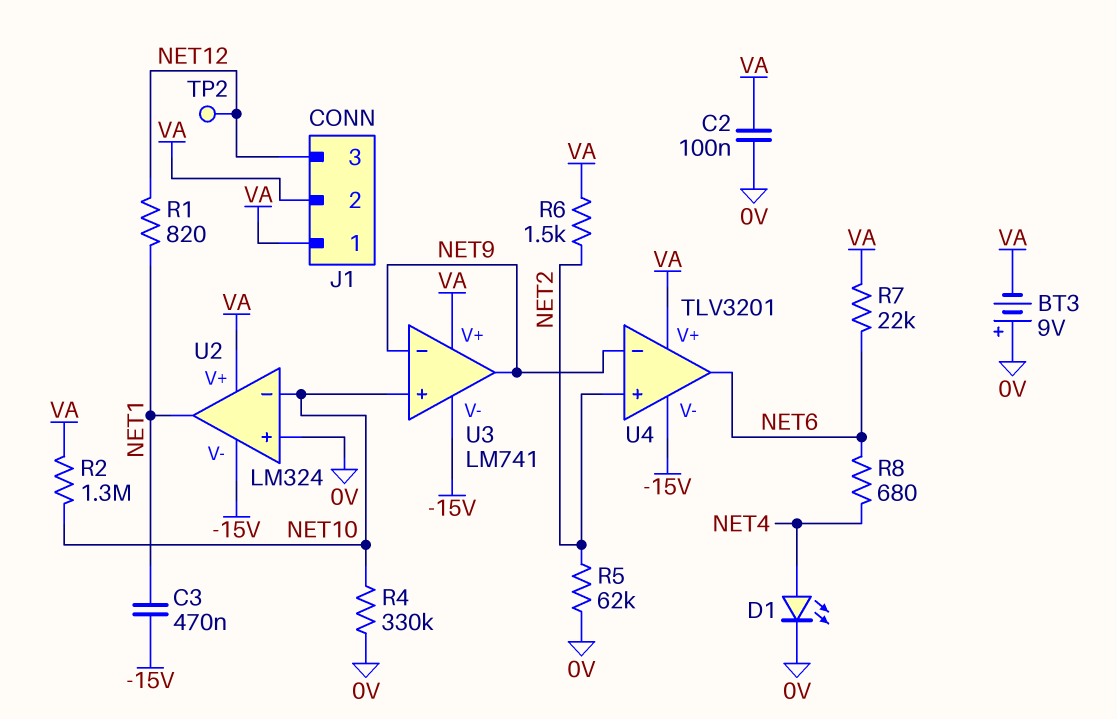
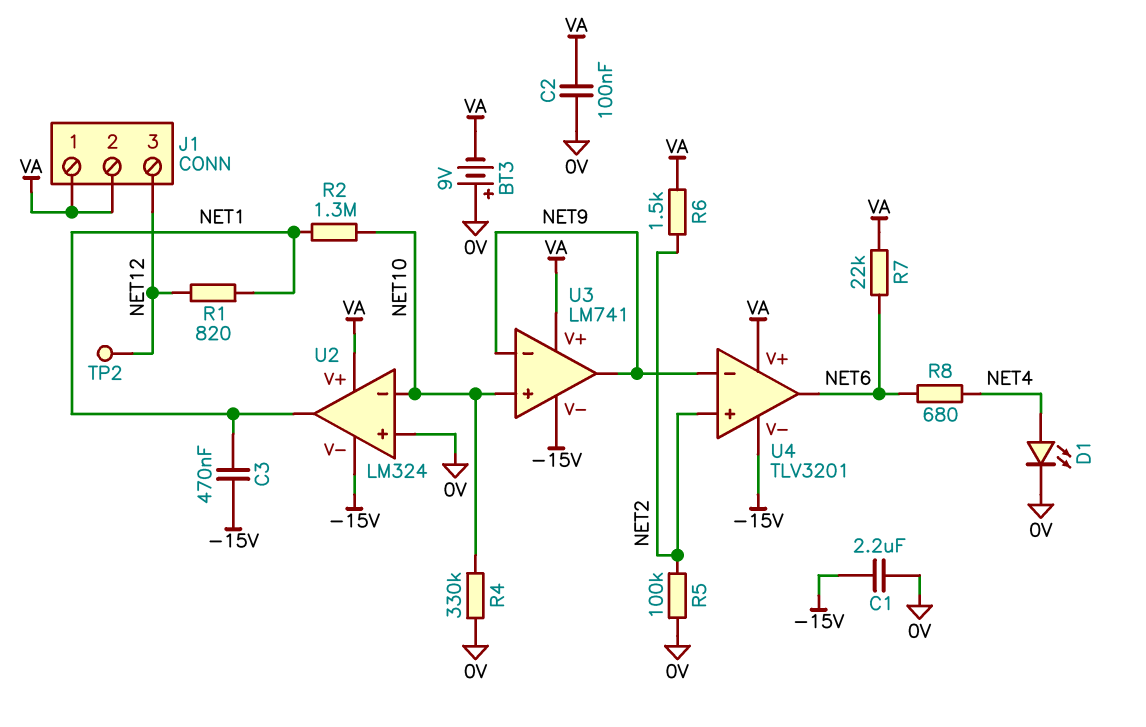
C1: none -> 2.2uF (-15V, 0V)
R2: 1.3M (NET10, VA) -> 1.3M (NET1, NET10)
R5: 62k (0V, NET2) -> 100k (0V, NET2)

